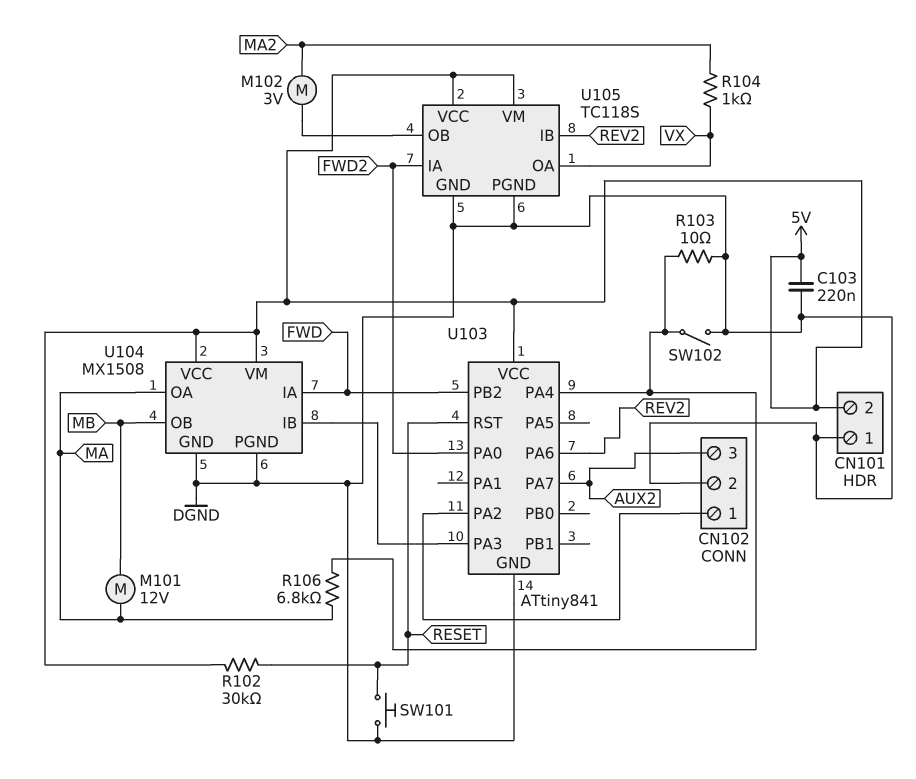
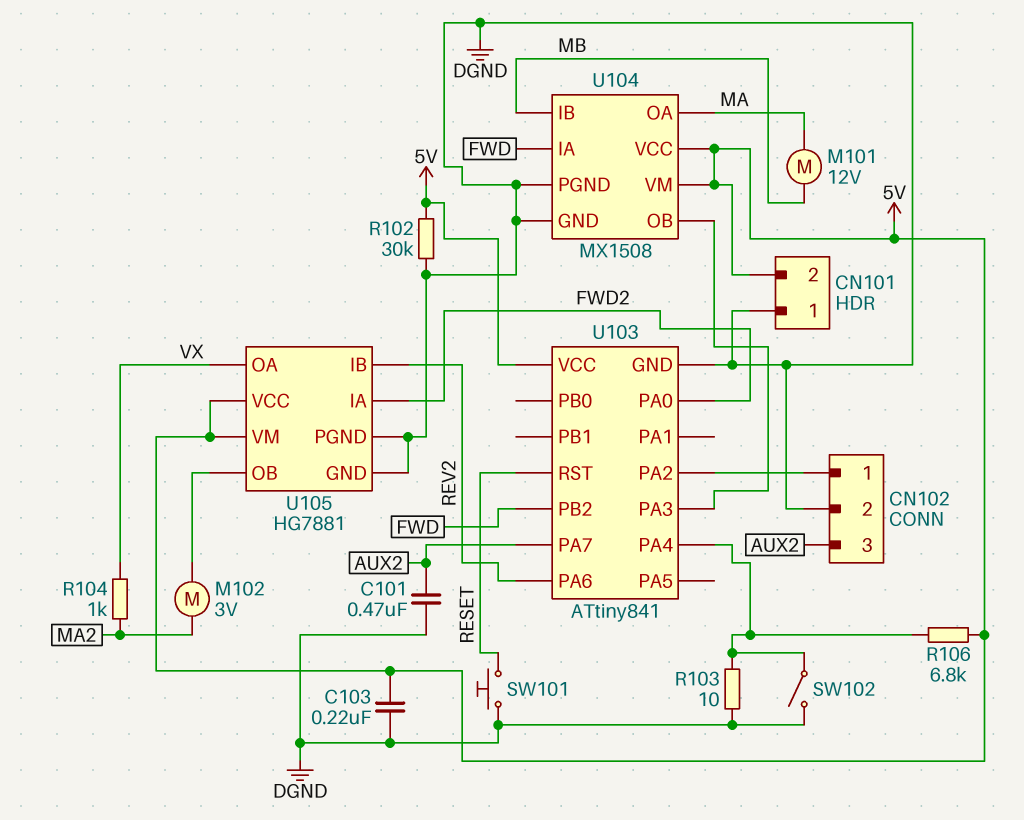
C101: none -> 470nF (AUX2, DGND)
R102: 30k (5V, RESET) -> 30k (5V, DGND)
R106: 6.8k (MA, U103/PA4) -> 6.8k (5V, U103/PA4)
U104 pin IB: U103/PA3 -> MB
U104 pin OB: MB -> U103/PA3
U105: TC118S -> HG7881

